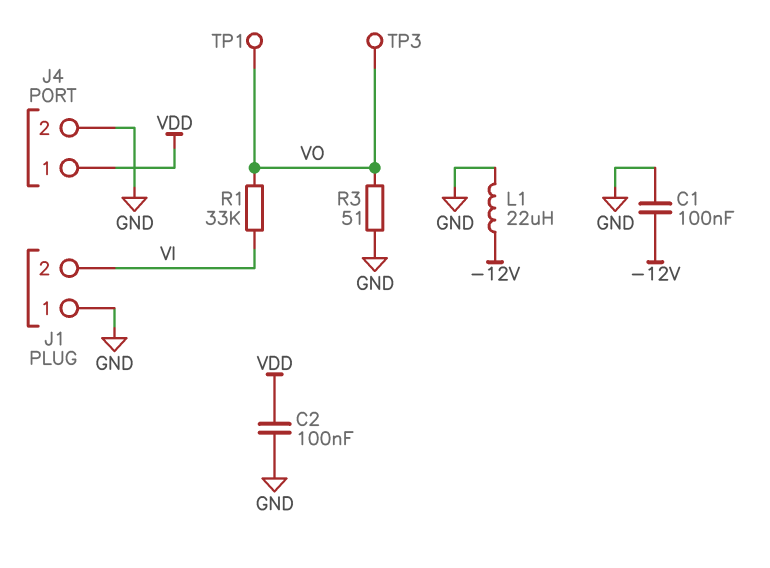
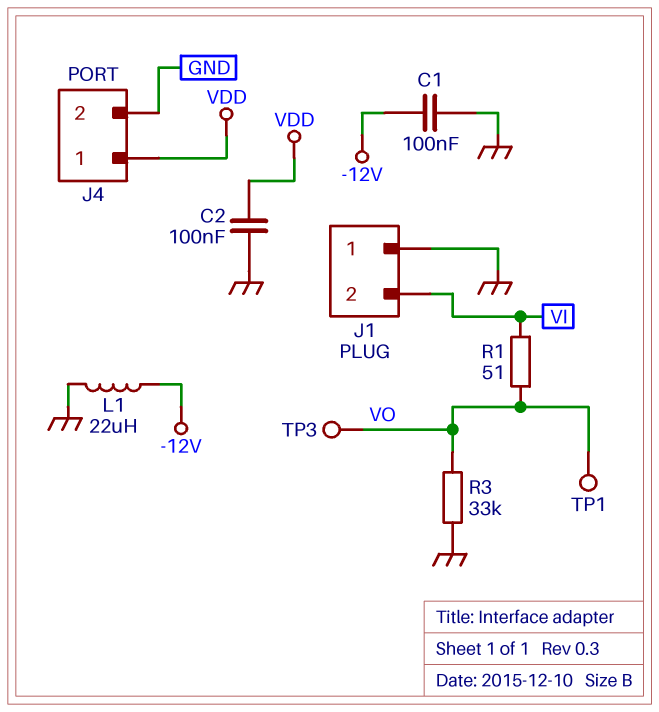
R1: 33k (VI, VO) -> 51 (VI, VO)
R3: 51 (GND, VO) -> 33k (GND, VO)

